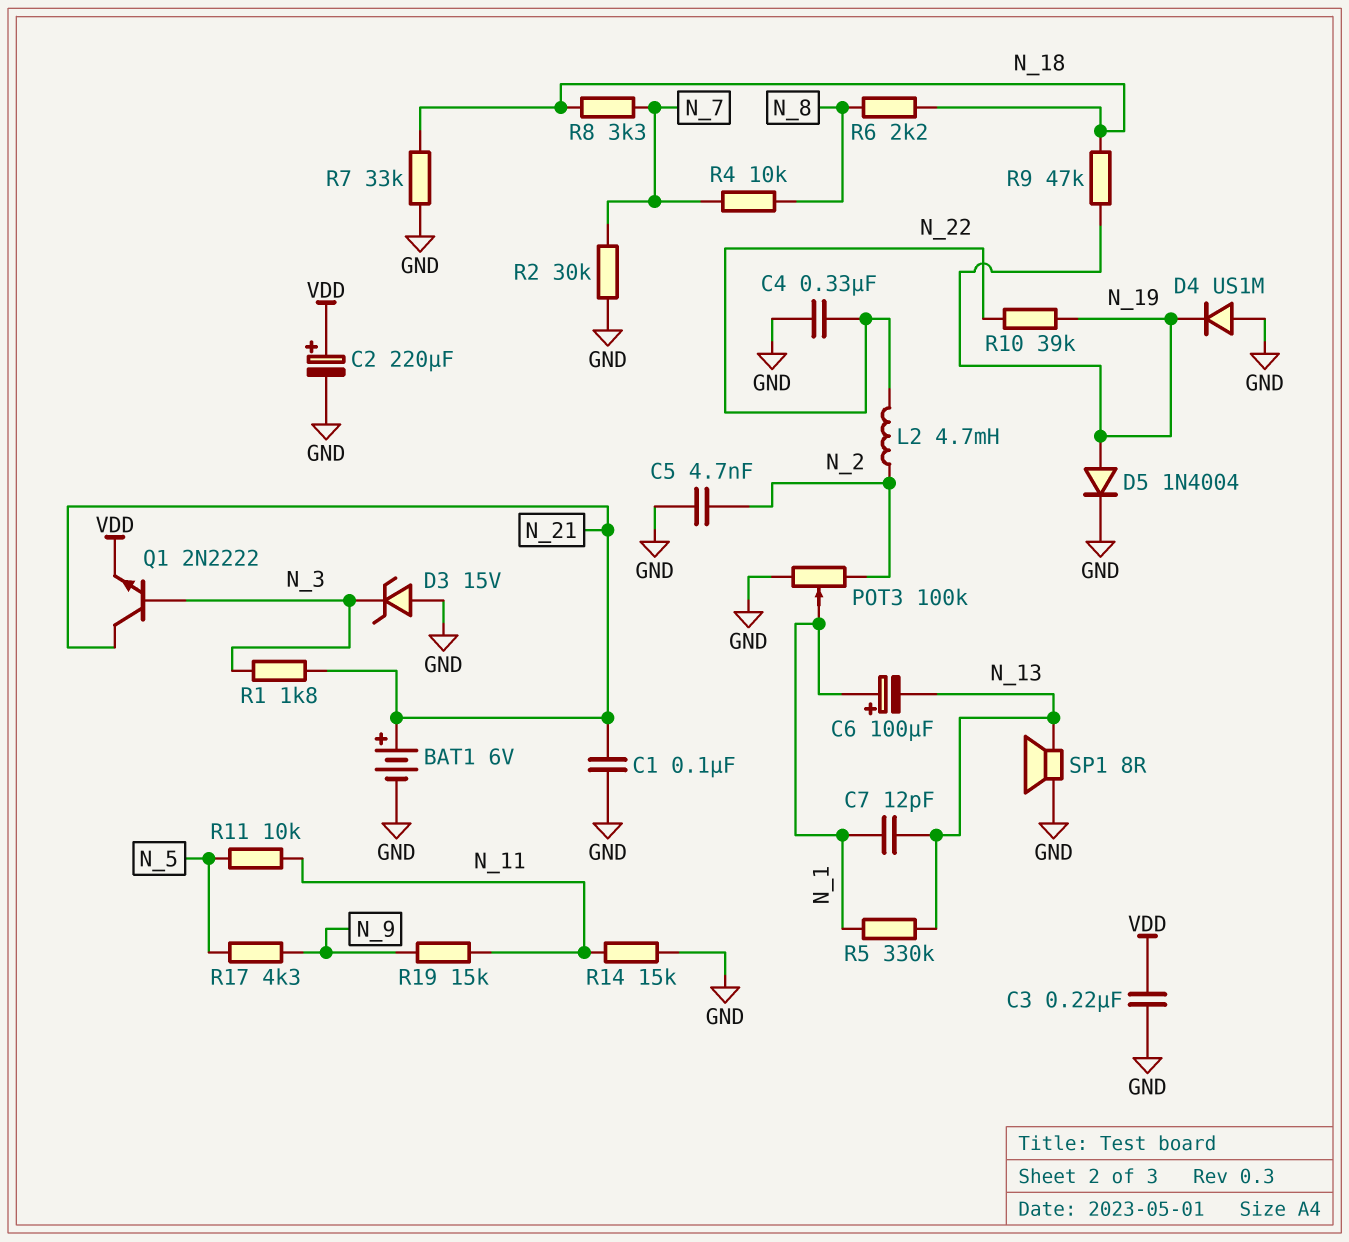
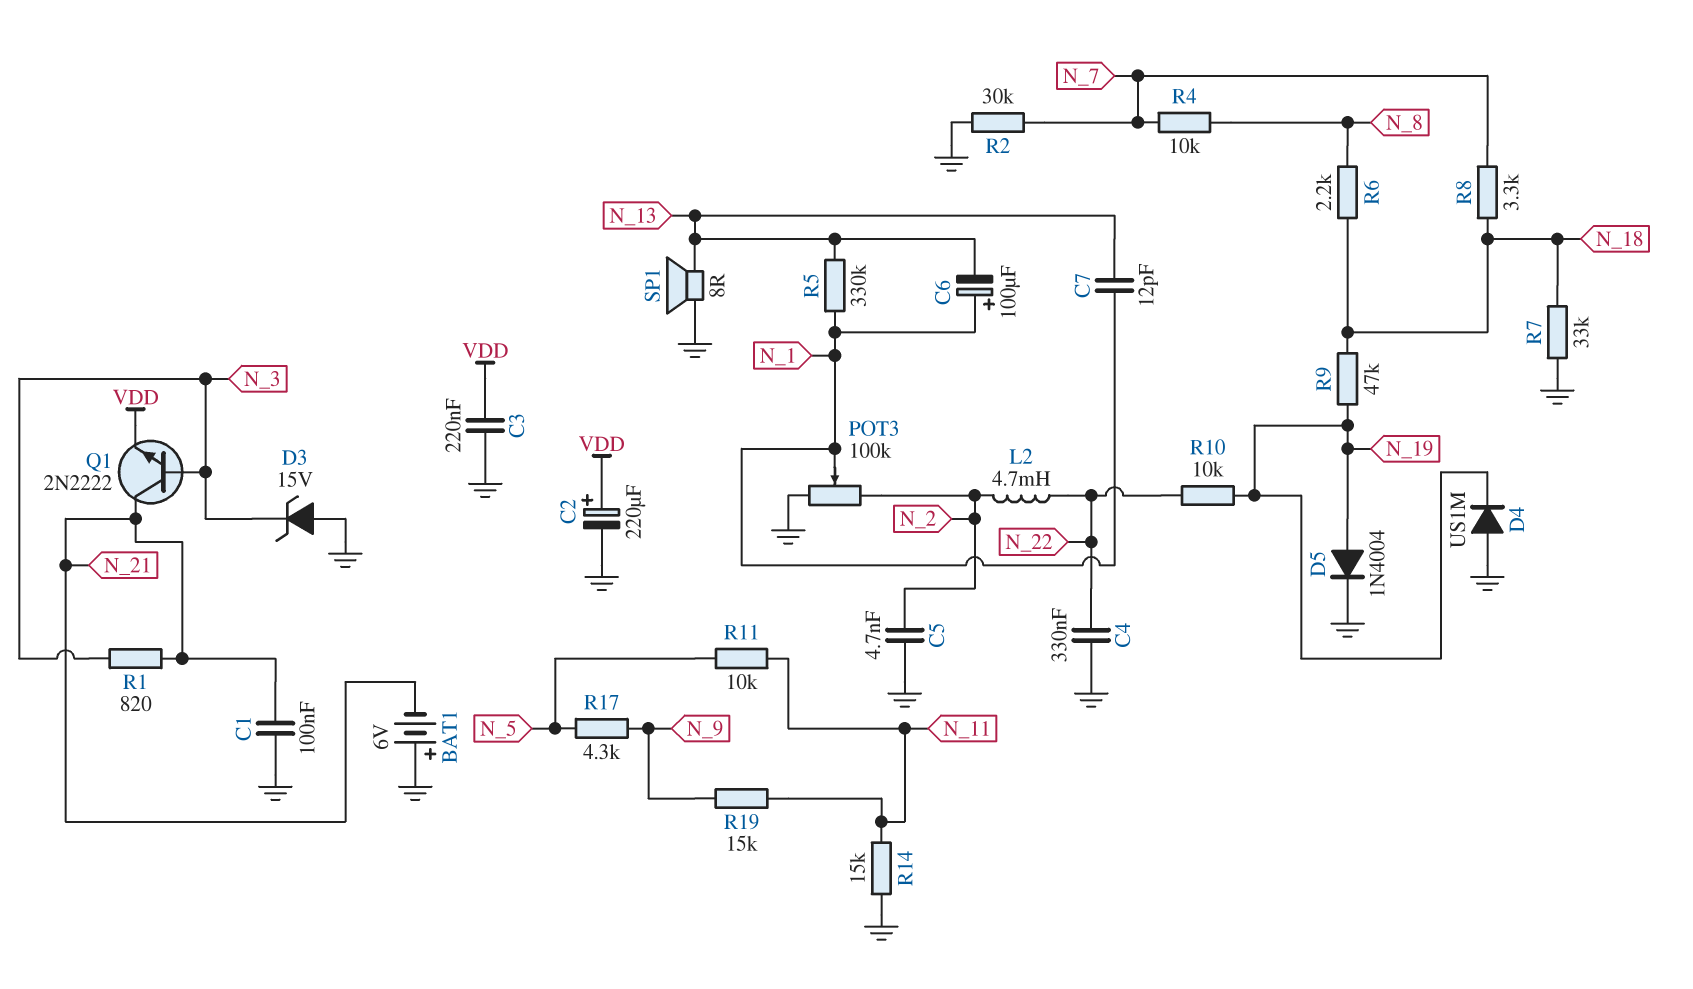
BAT1: 6V (plus N_21, minus GND) -> 6V (plus GND, minus N_21)
R1: 1.8k (N_3, N_21) -> 820 (N_3, N_21)
R10: 39k (N_19, N_22) -> 10k (N_19, N_22)

